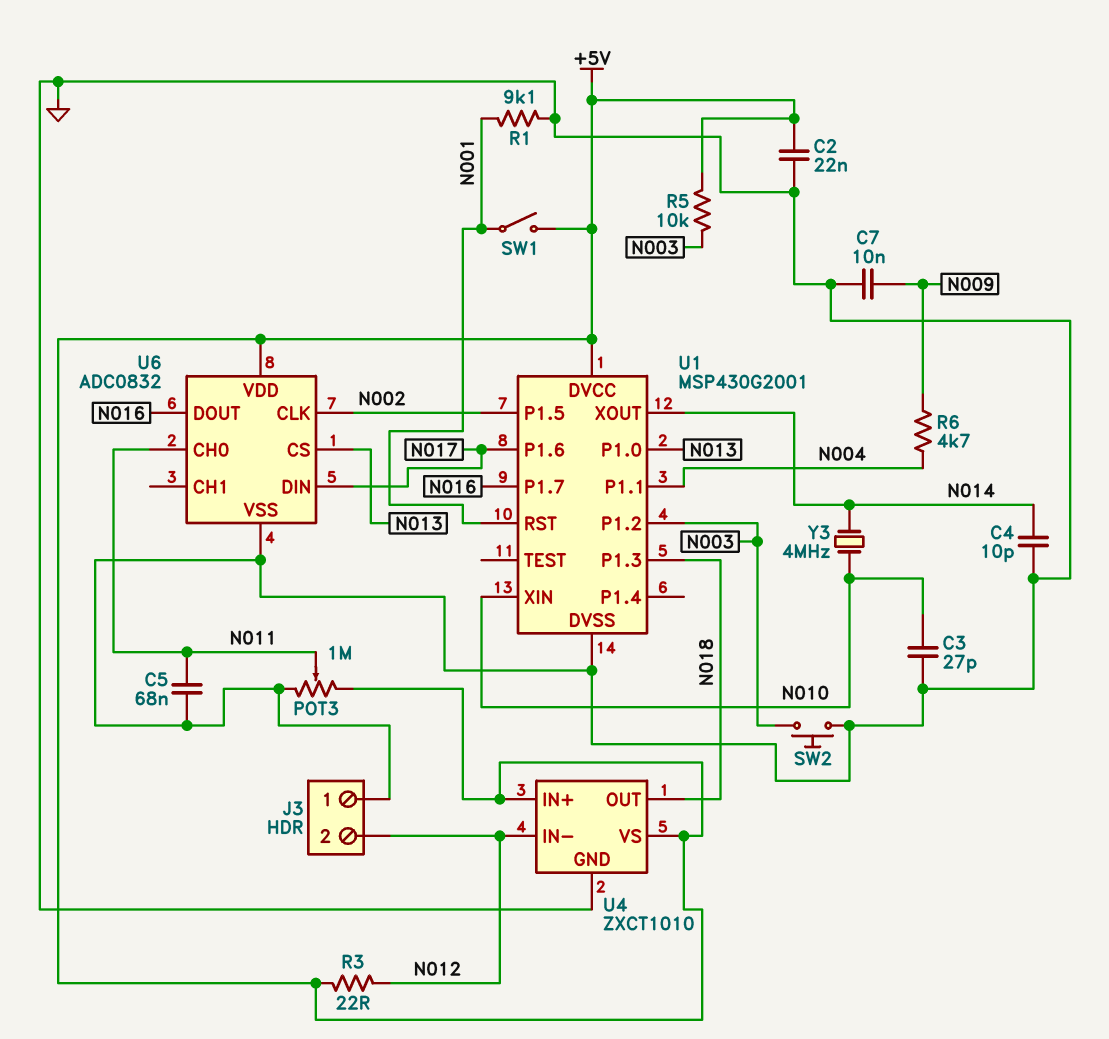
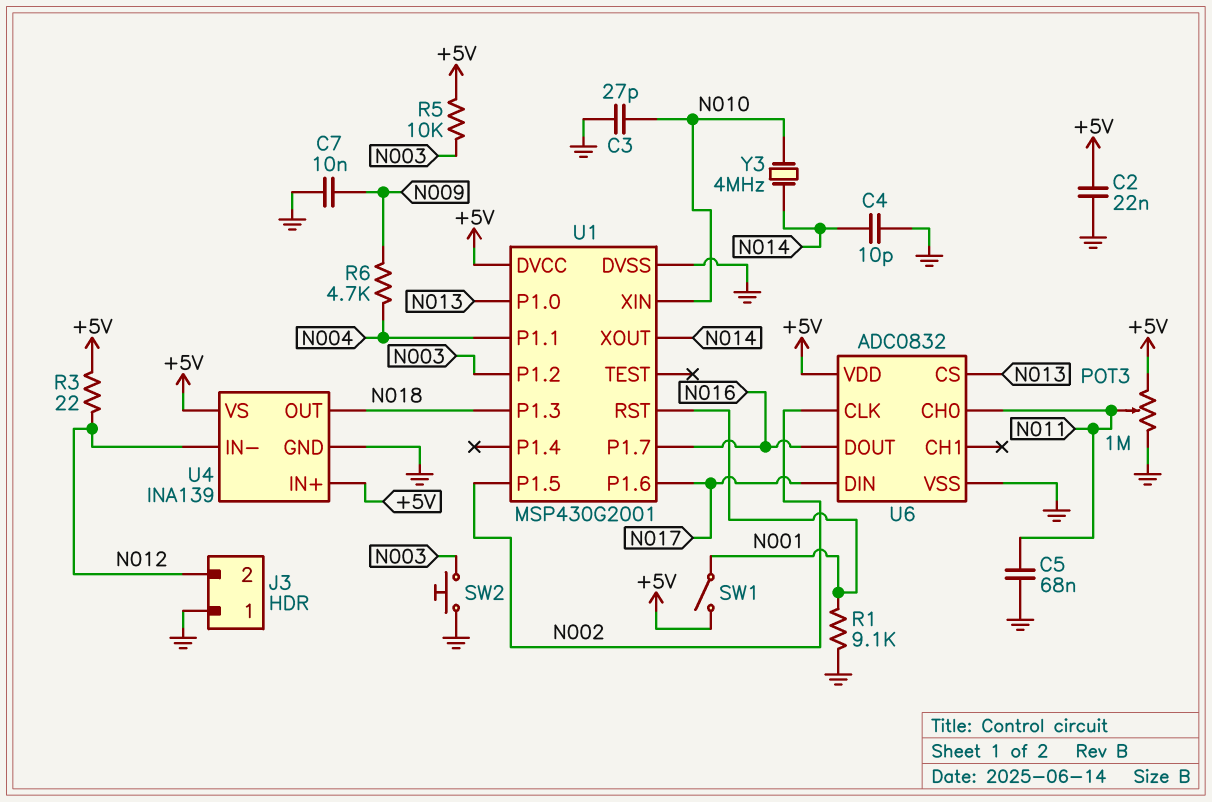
U4: ZXCT1010 -> INA139

